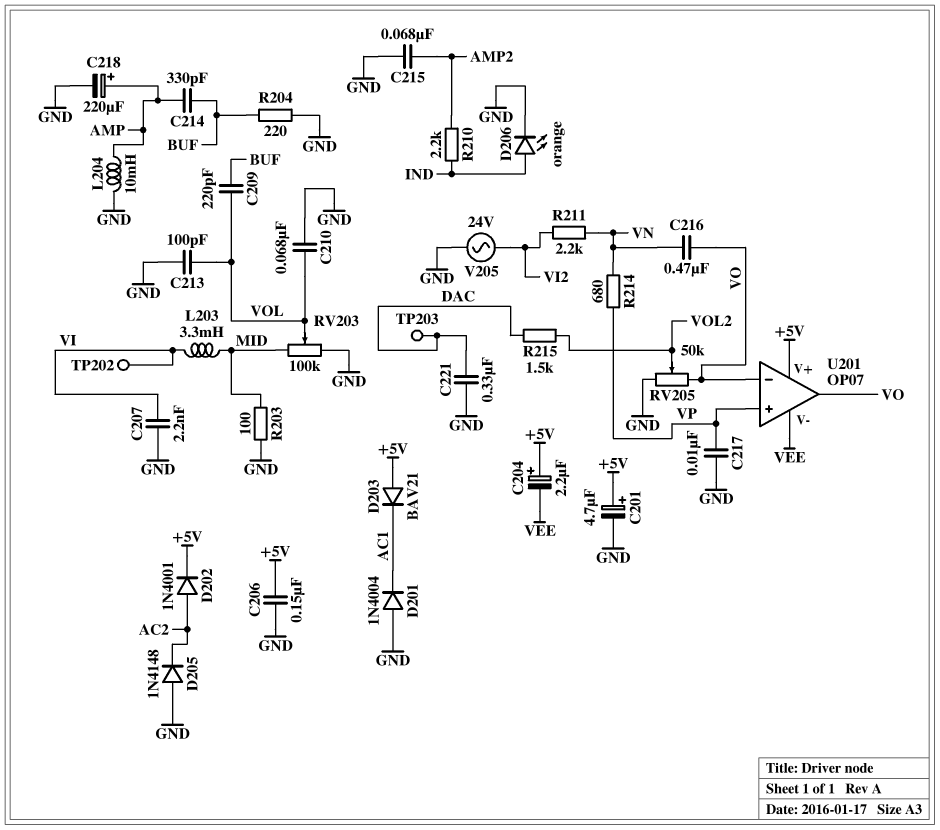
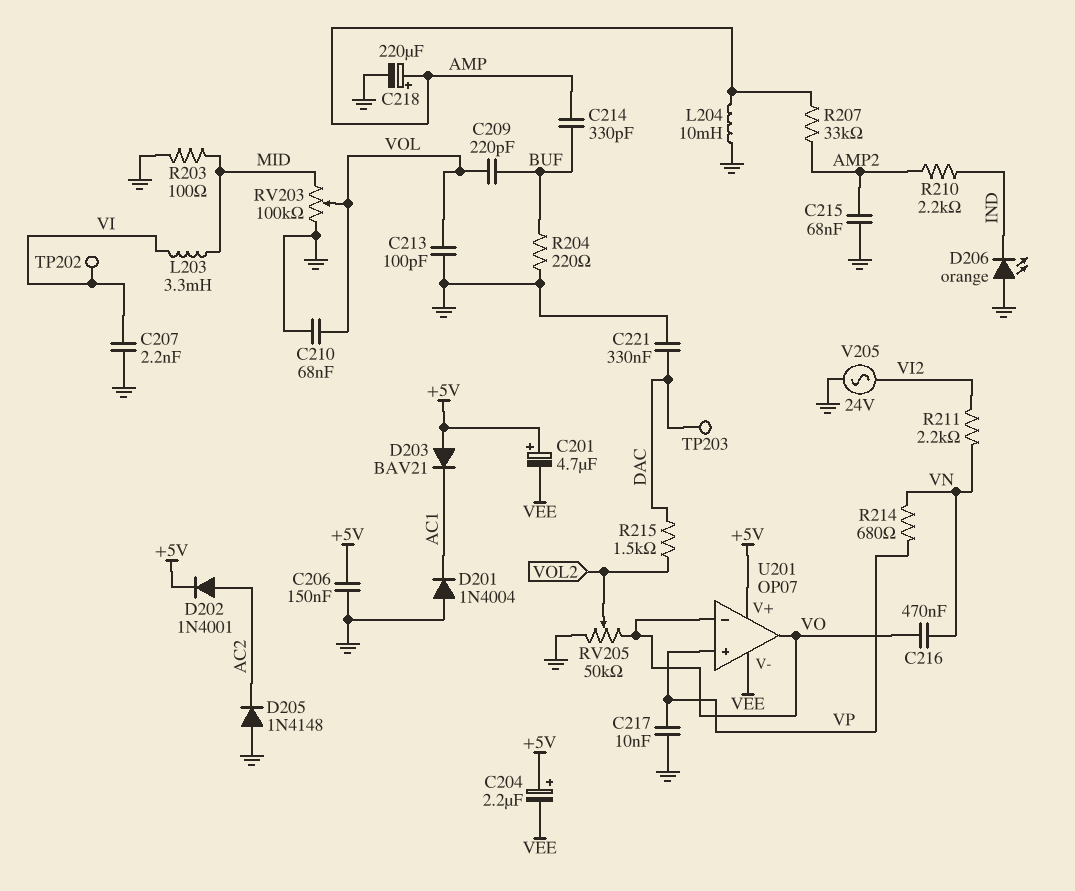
C201: 4.7uF (plus +5V, minus GND) -> 4.7uF (plus +5V, minus VEE)
D206: LED orange (A IND, K GND) -> LED orange (A GND, K IND)
R207: none -> 33k (AMP, AMP2)

